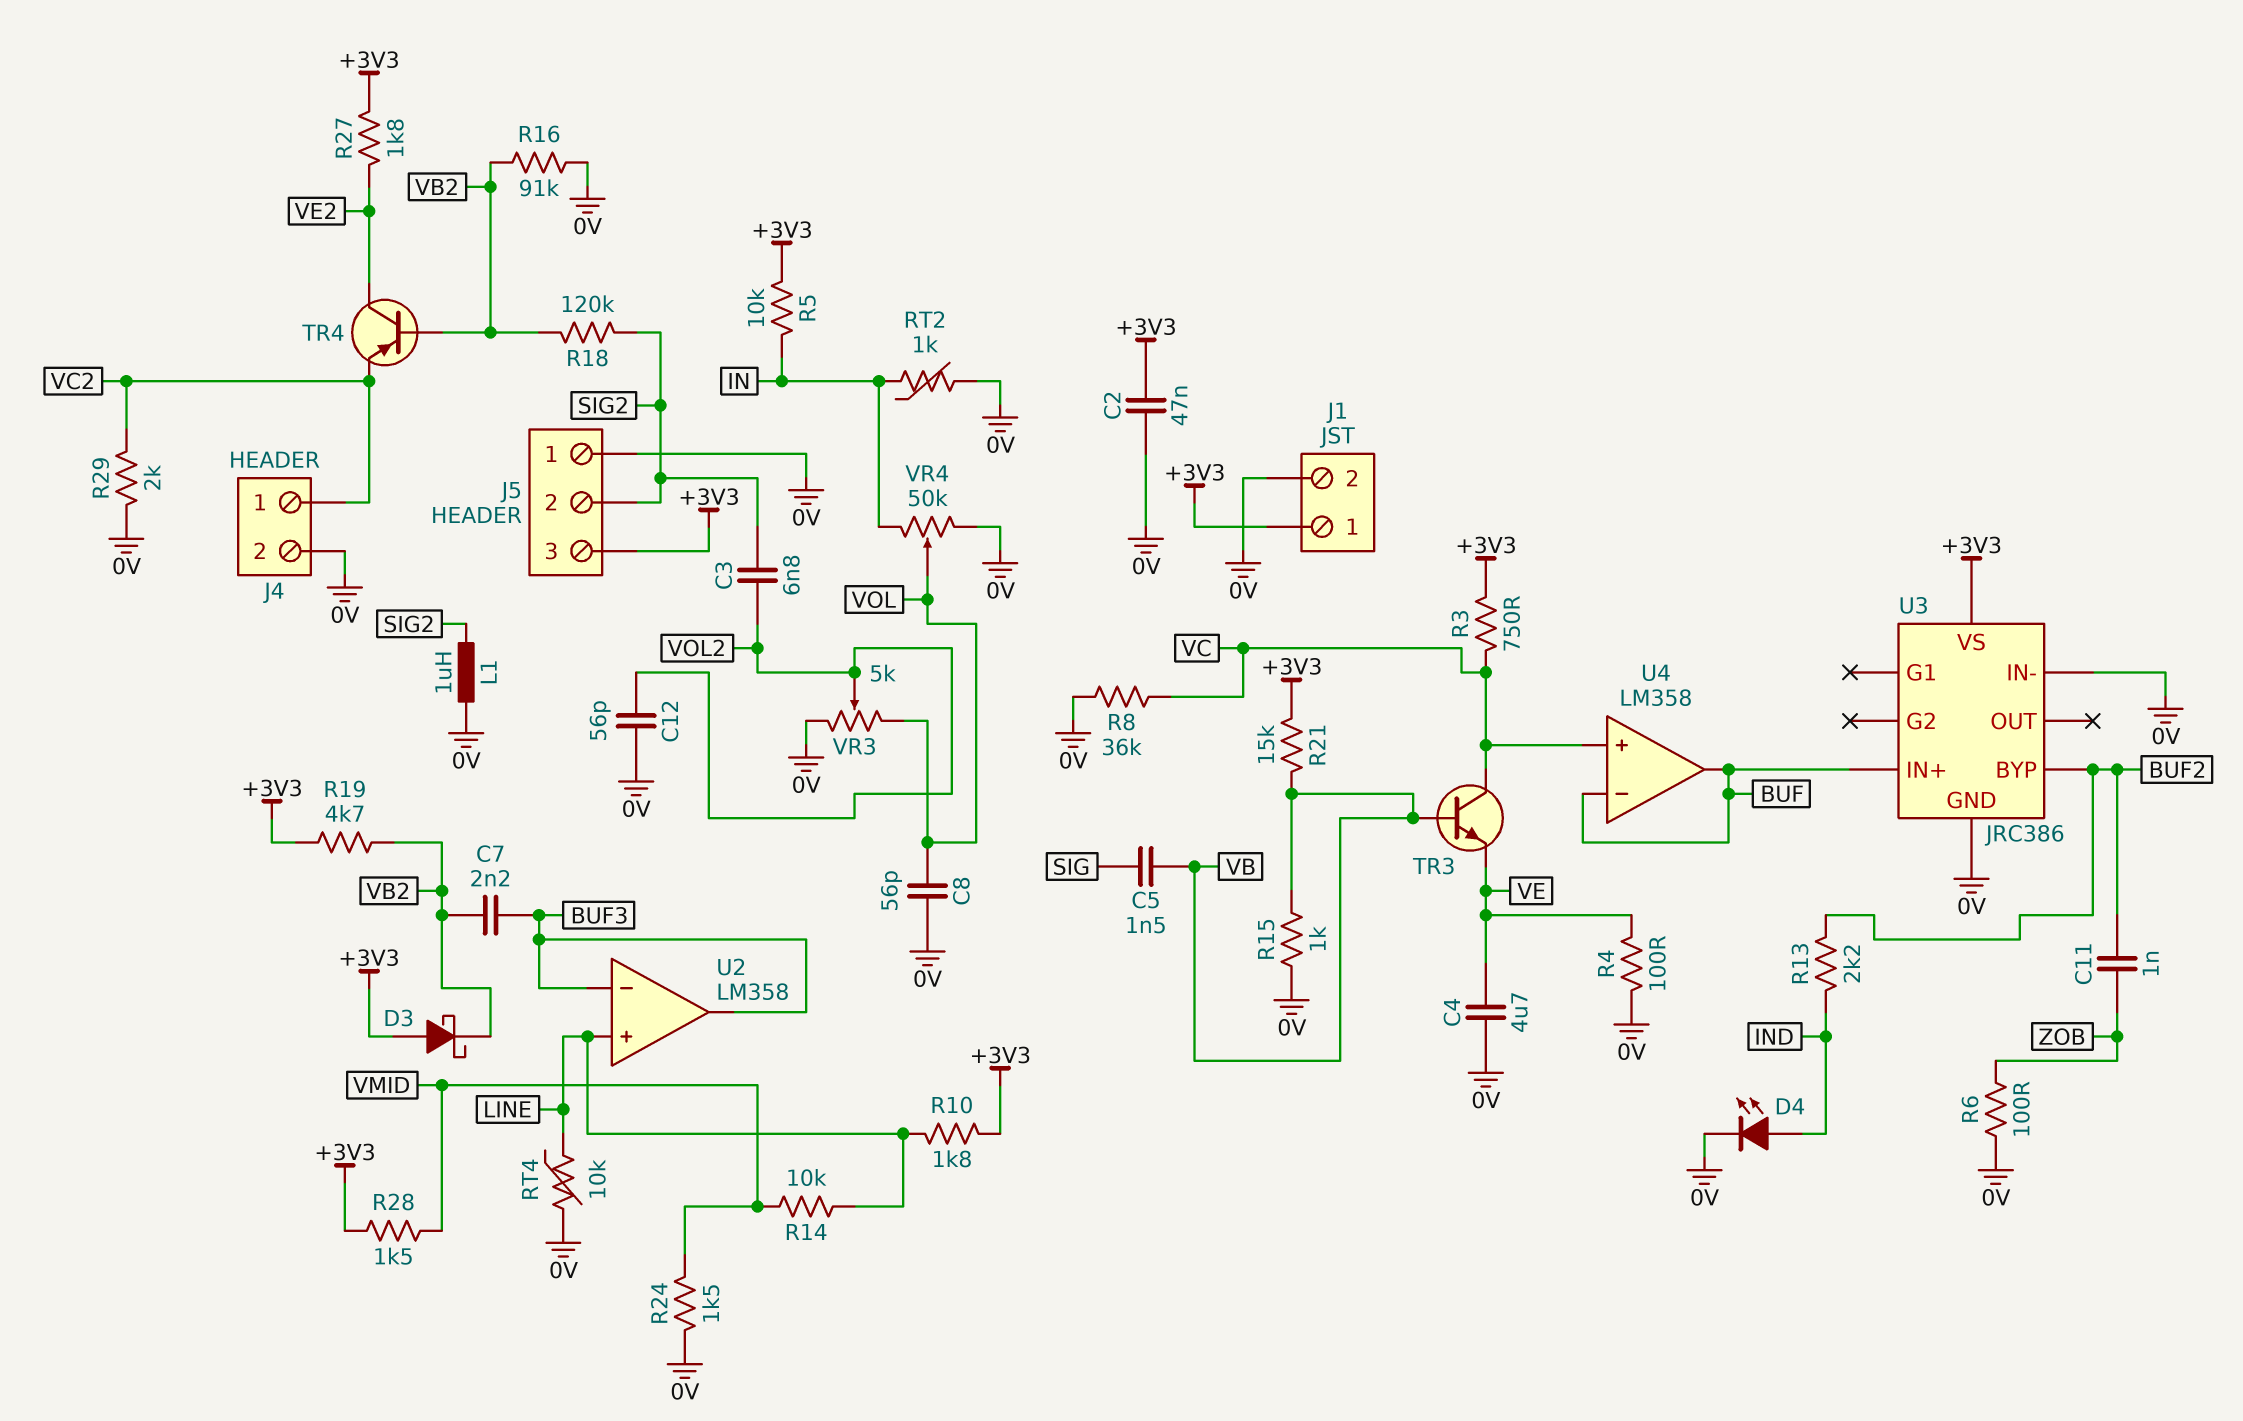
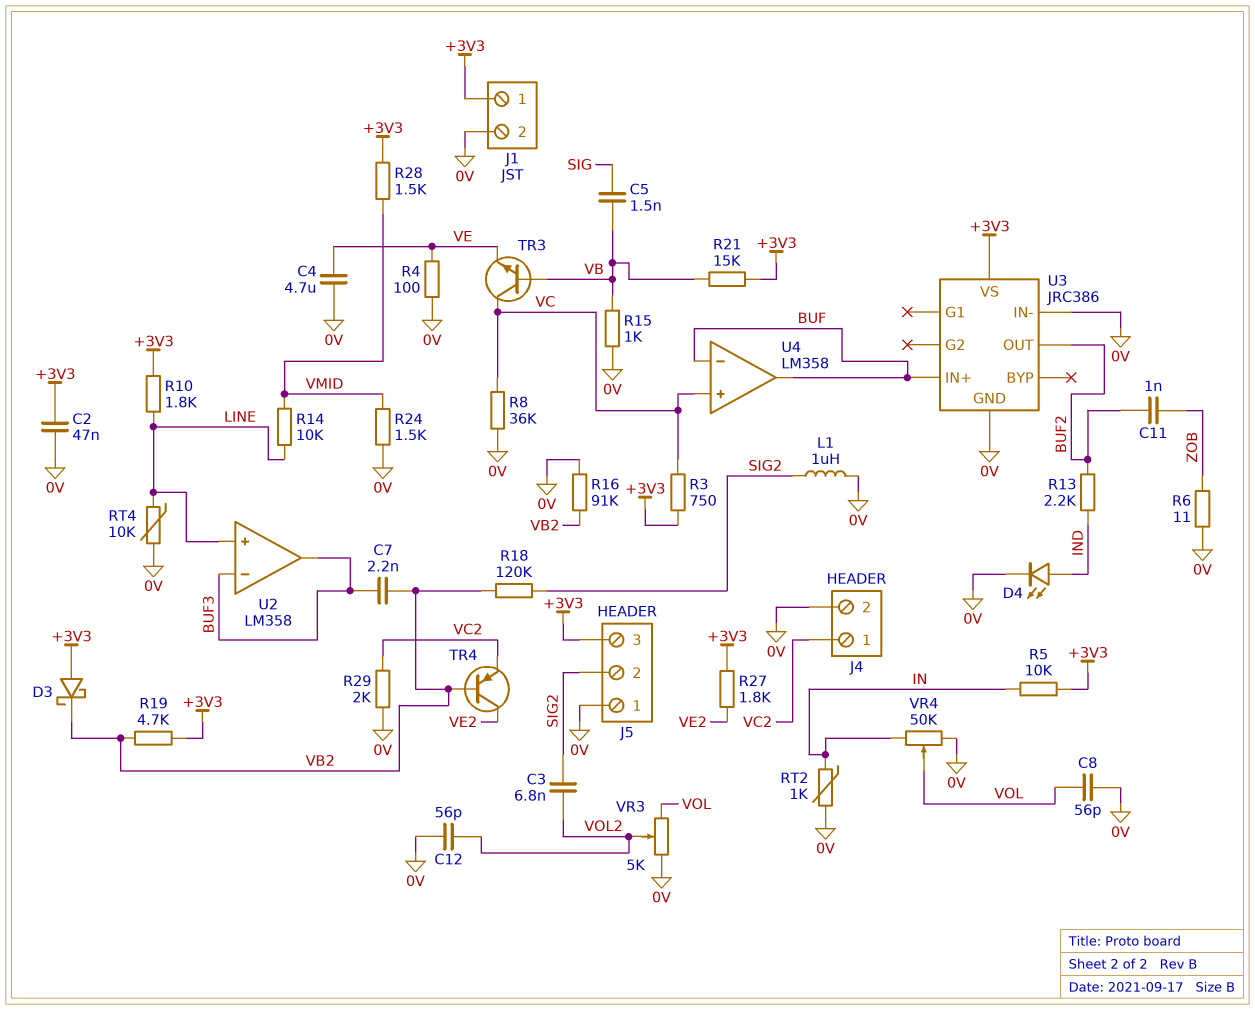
R6: 100 (0V, ZOB) -> 11 (0V, ZOB)
U3 pin BYP: BUF2 -> none
U3 pin OUT: none -> BUF2

